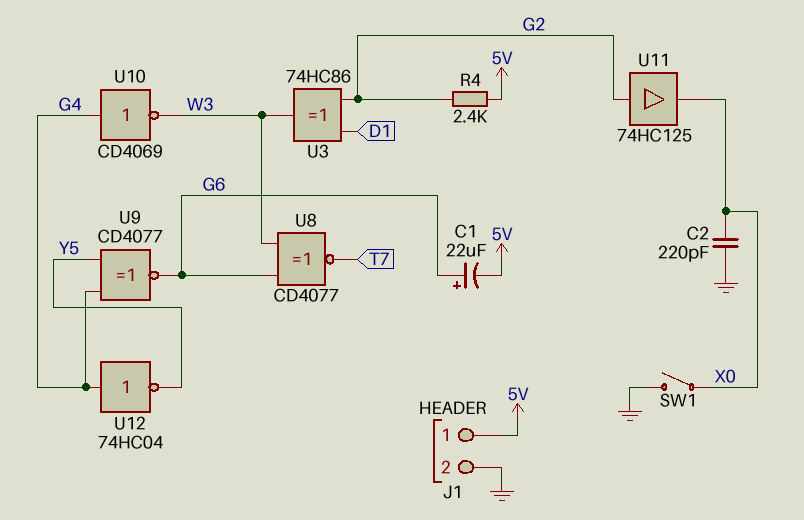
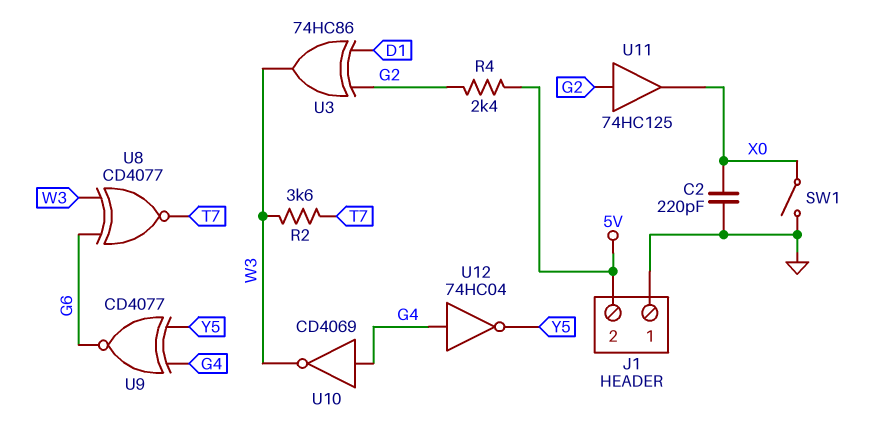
C1: 22uF (plus G6, minus 5V) -> none
J1 pin 1: 5V -> GND
J1 pin 2: GND -> 5V
R2: none -> 3.6k (T7, W3)

